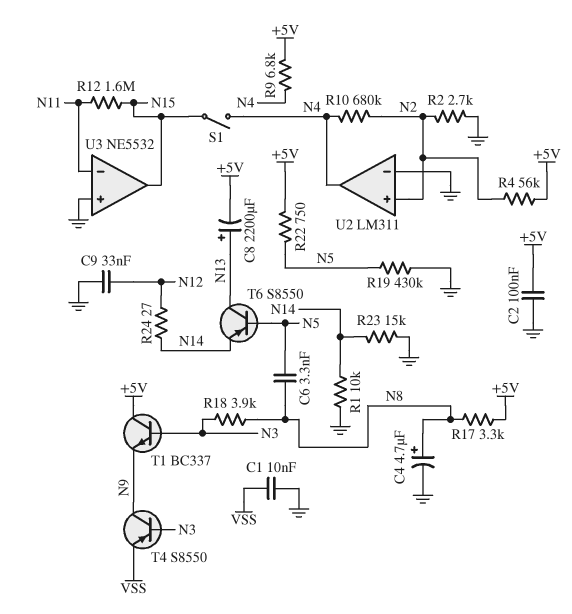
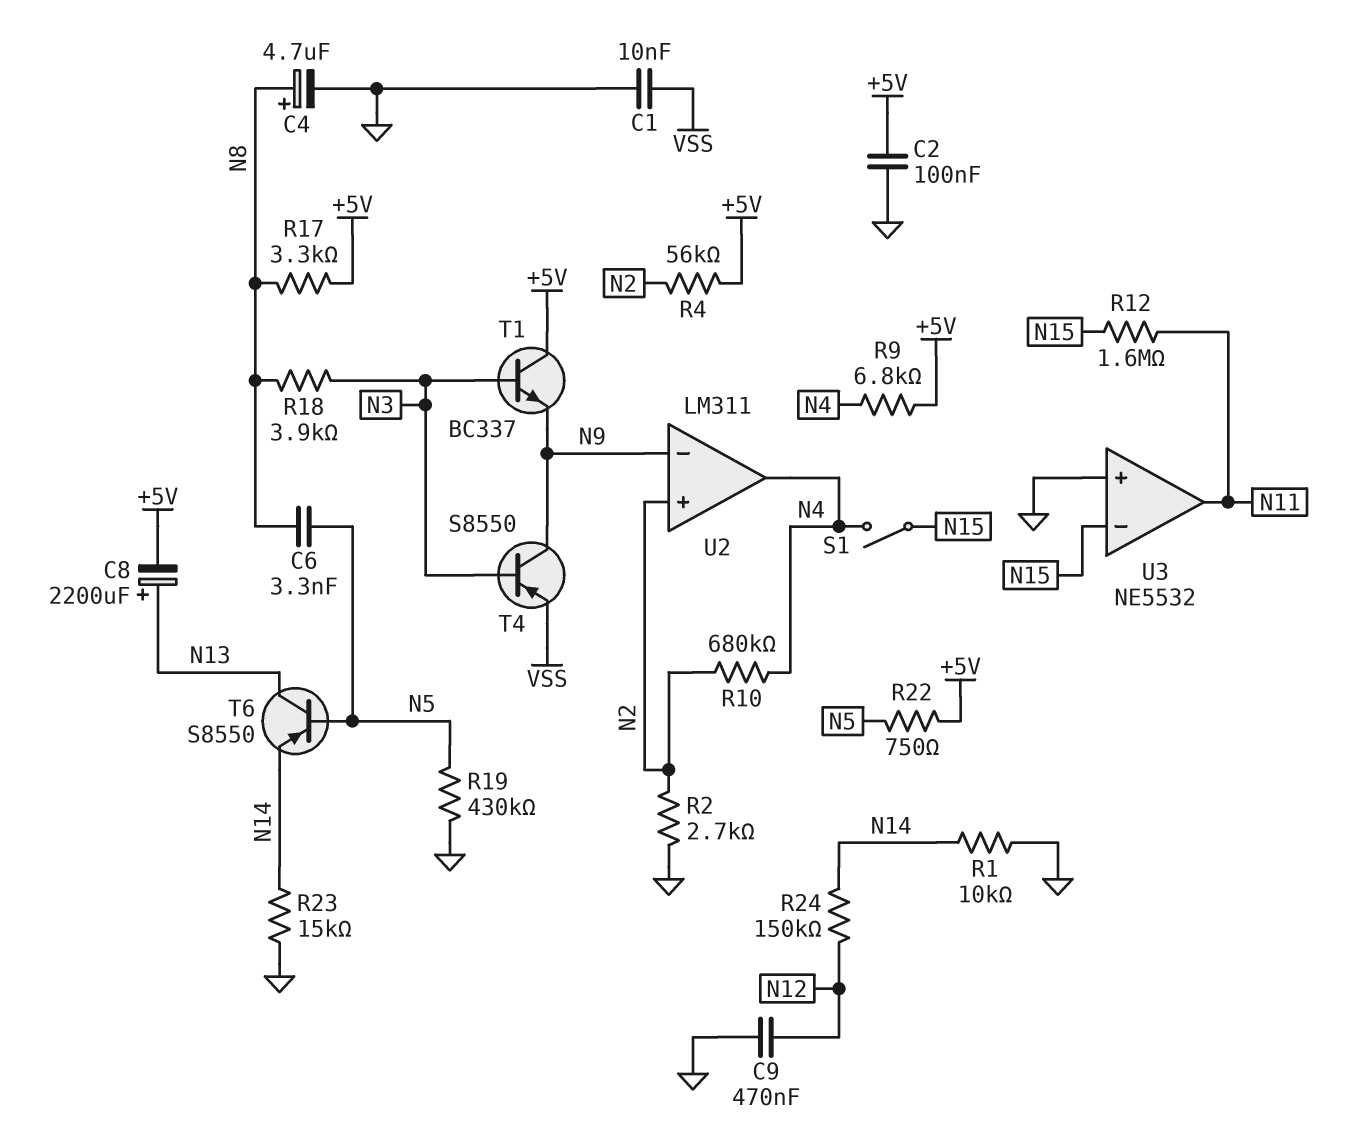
C9: 33nF (GND, N12) -> 470nF (GND, N12)
R24: 27 (N12, N14) -> 150k (N12, N14)
U2 pin in-: GND -> N9
U3 pin in-: N11 -> N15
U3 pin out: N15 -> N11

